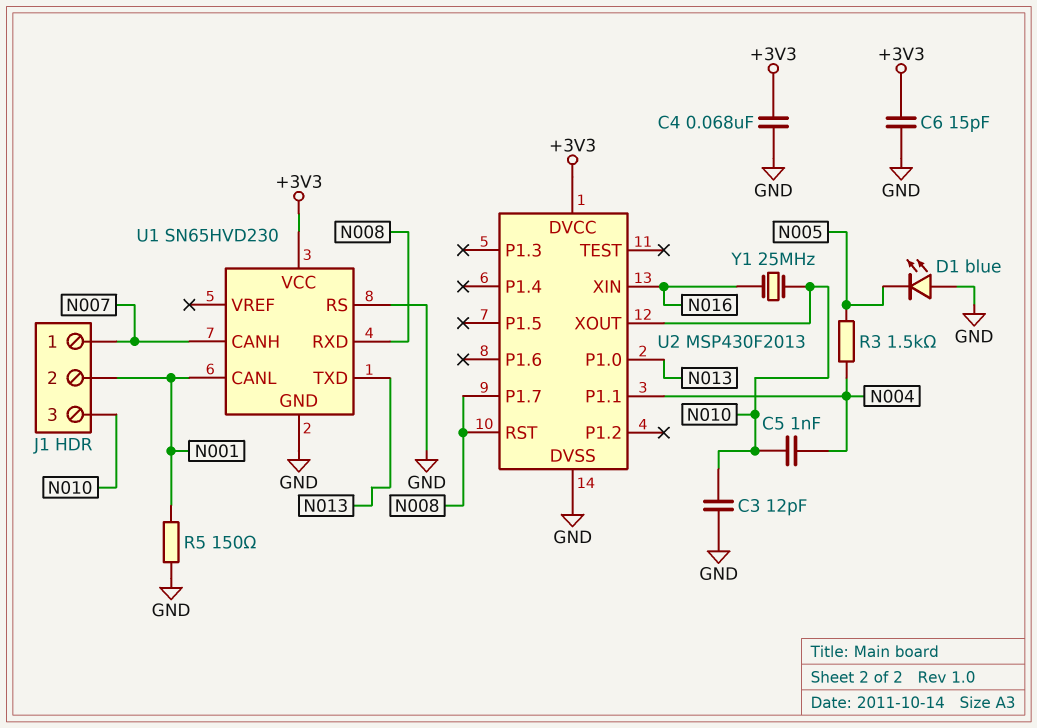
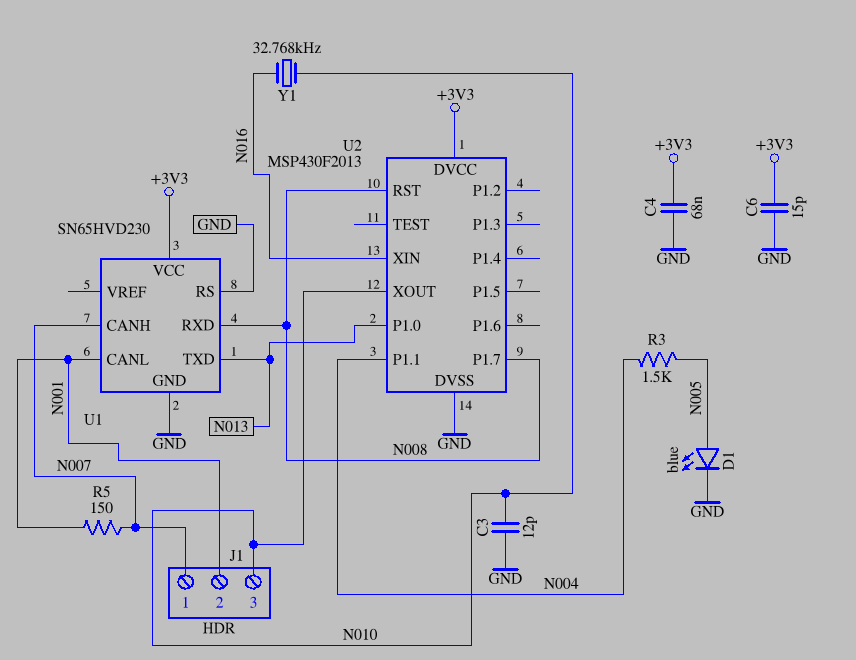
C5: 1nF (N004, N010) -> none
D1: LED blue (A GND, K N005) -> LED blue (A N005, K GND)
R5: 150 (GND, N001) -> 150 (N001, N007)
Y1: 25MHz (N010, N016) -> 32.768kHz (N010, N016)

